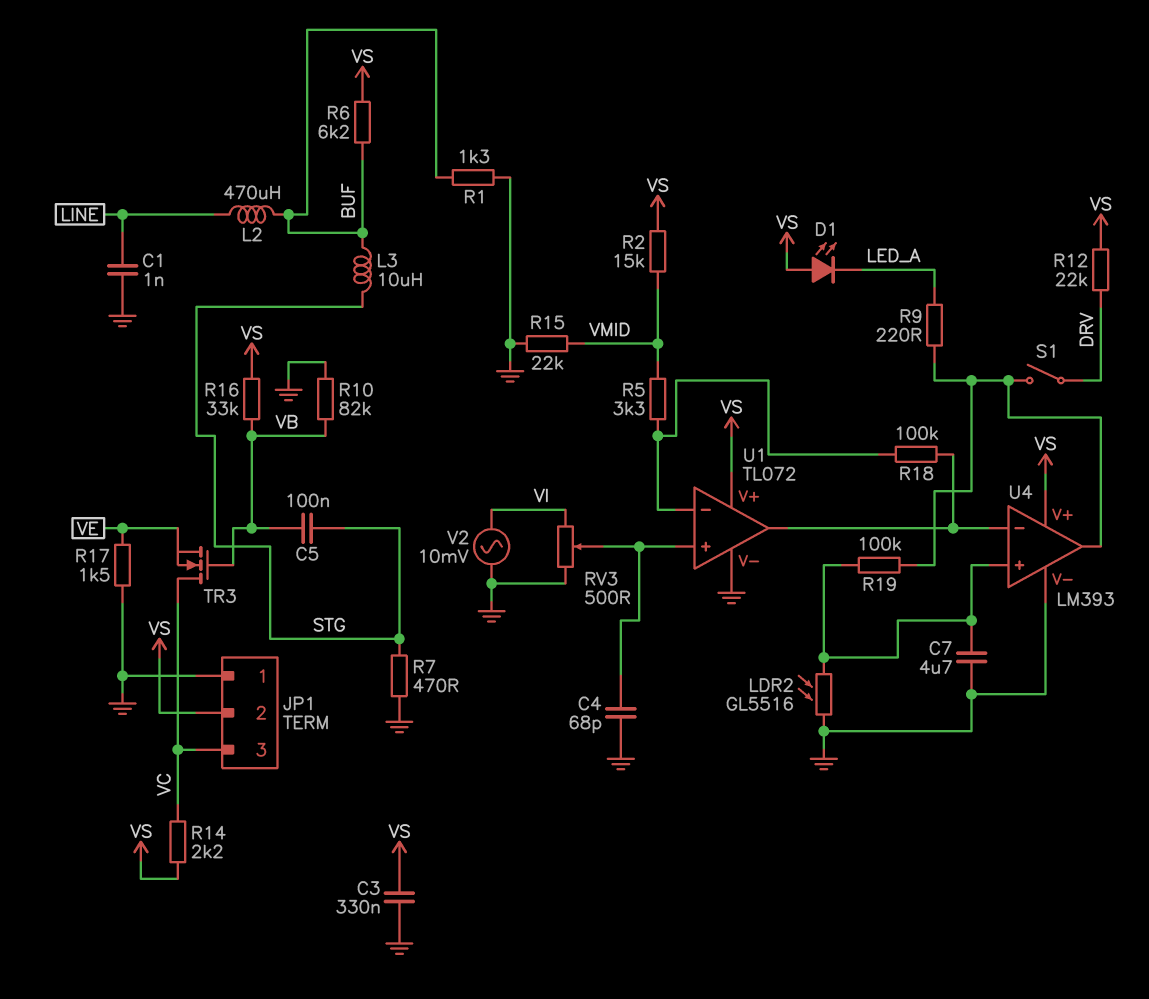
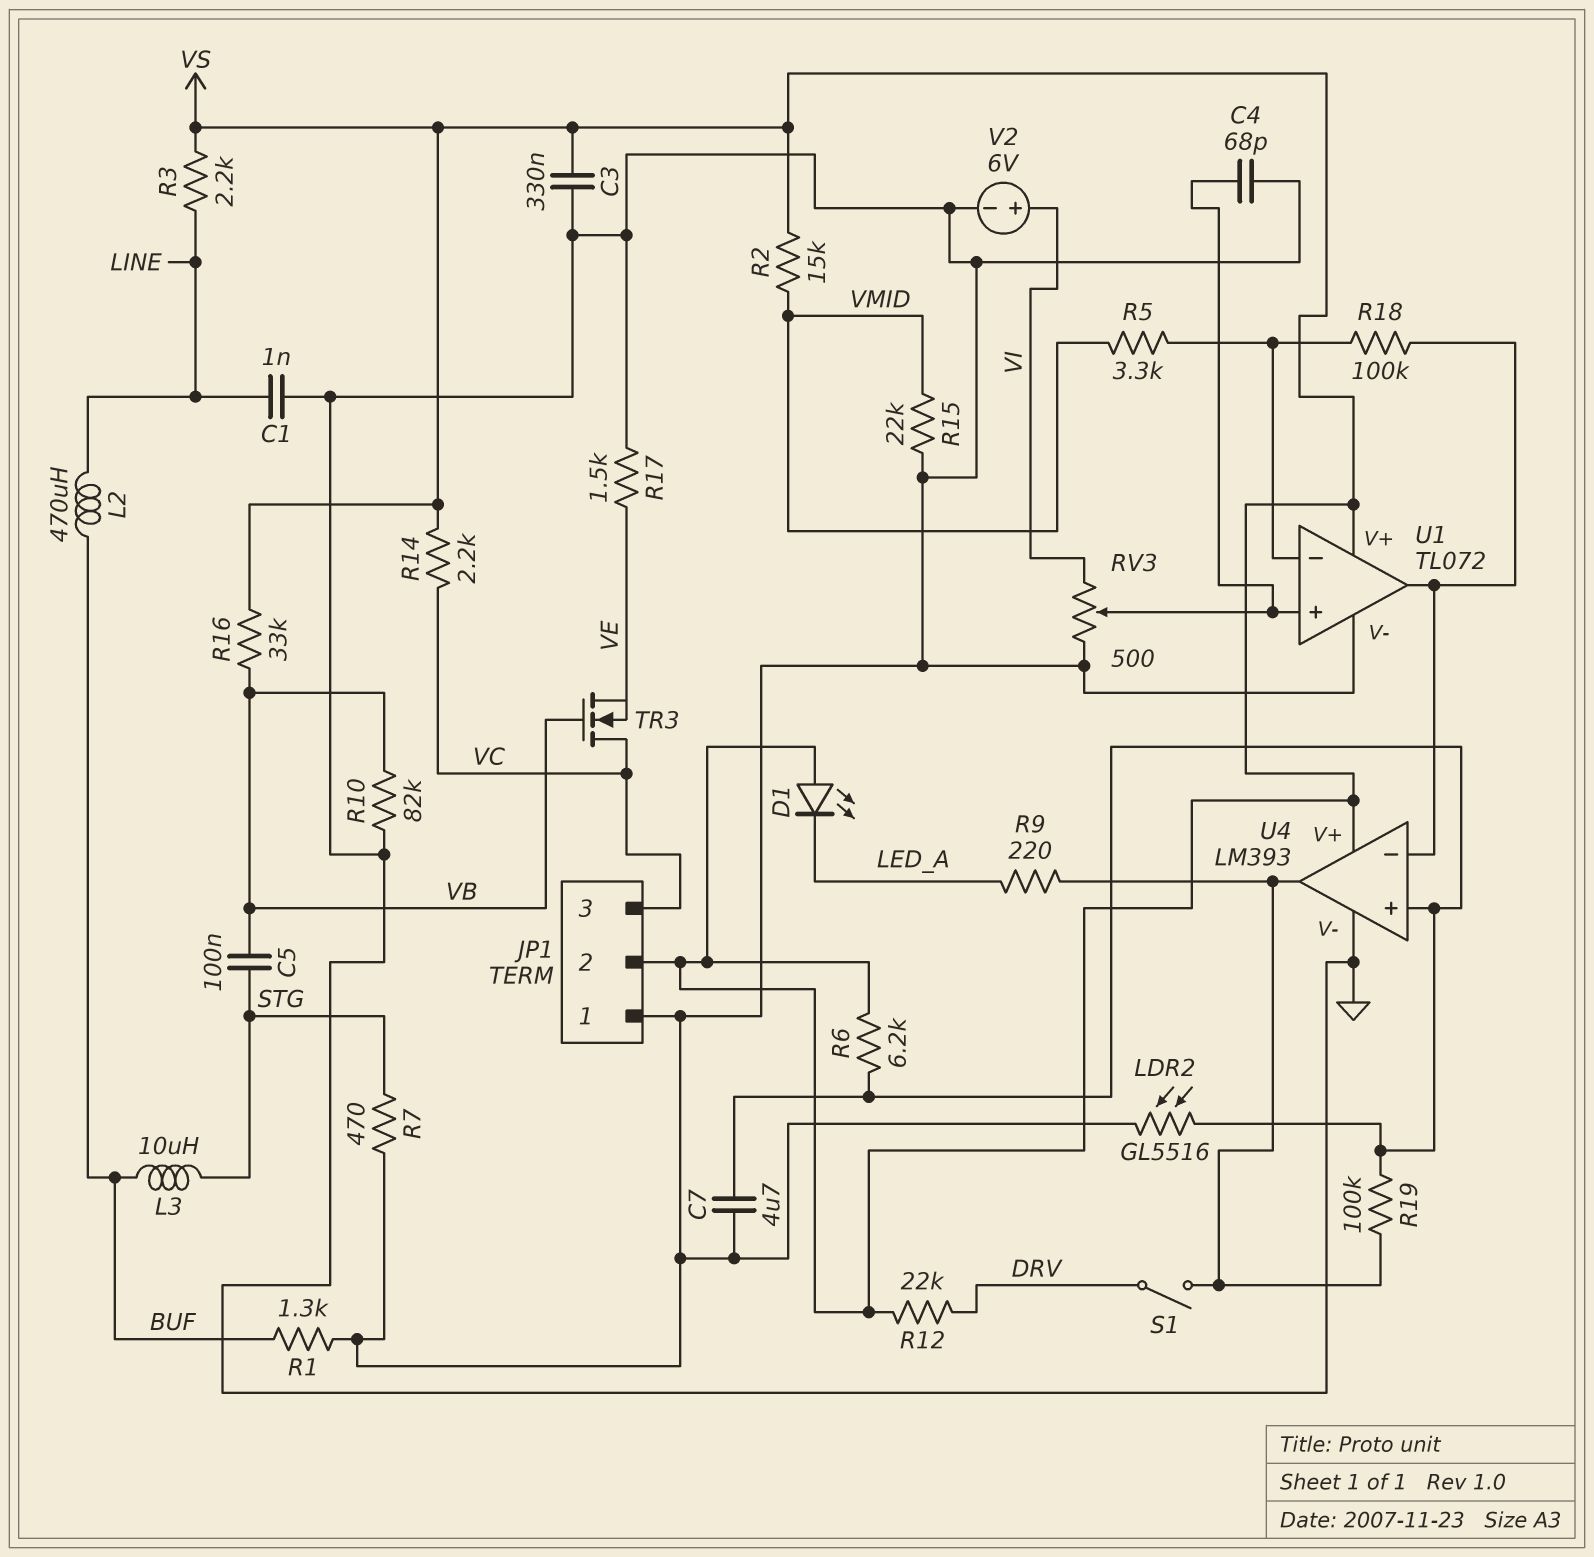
R3: none -> 2.2k (LINE, VS)
R6: 6.2k (BUF, VS) -> 6.2k (U4/in+, VS)
V2: AC 10mV (GND, VI) -> 6V (plus VI, minus GND)

